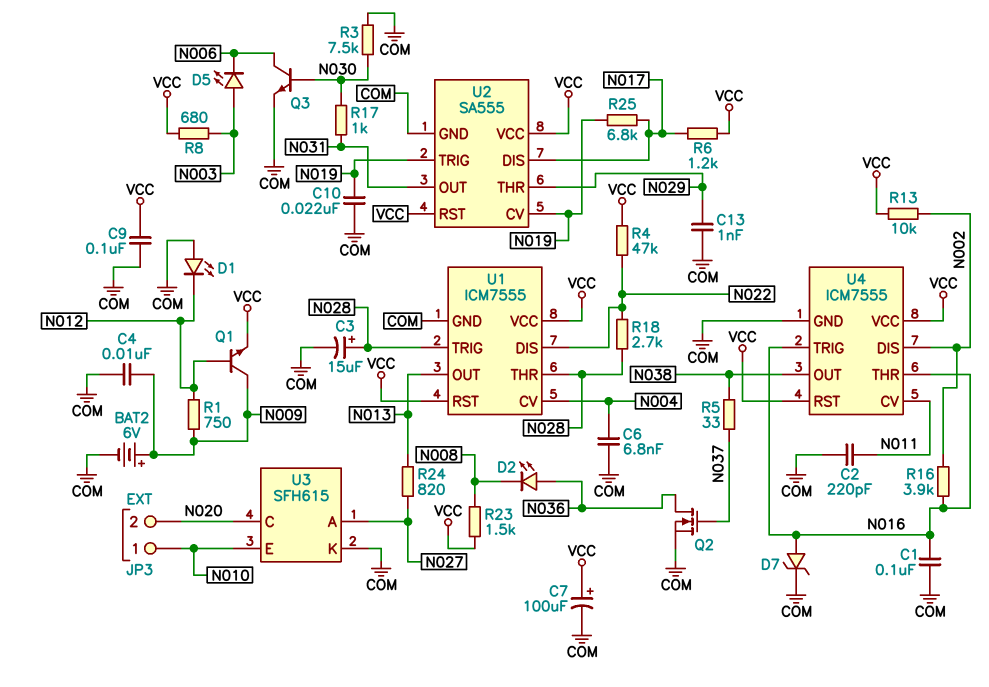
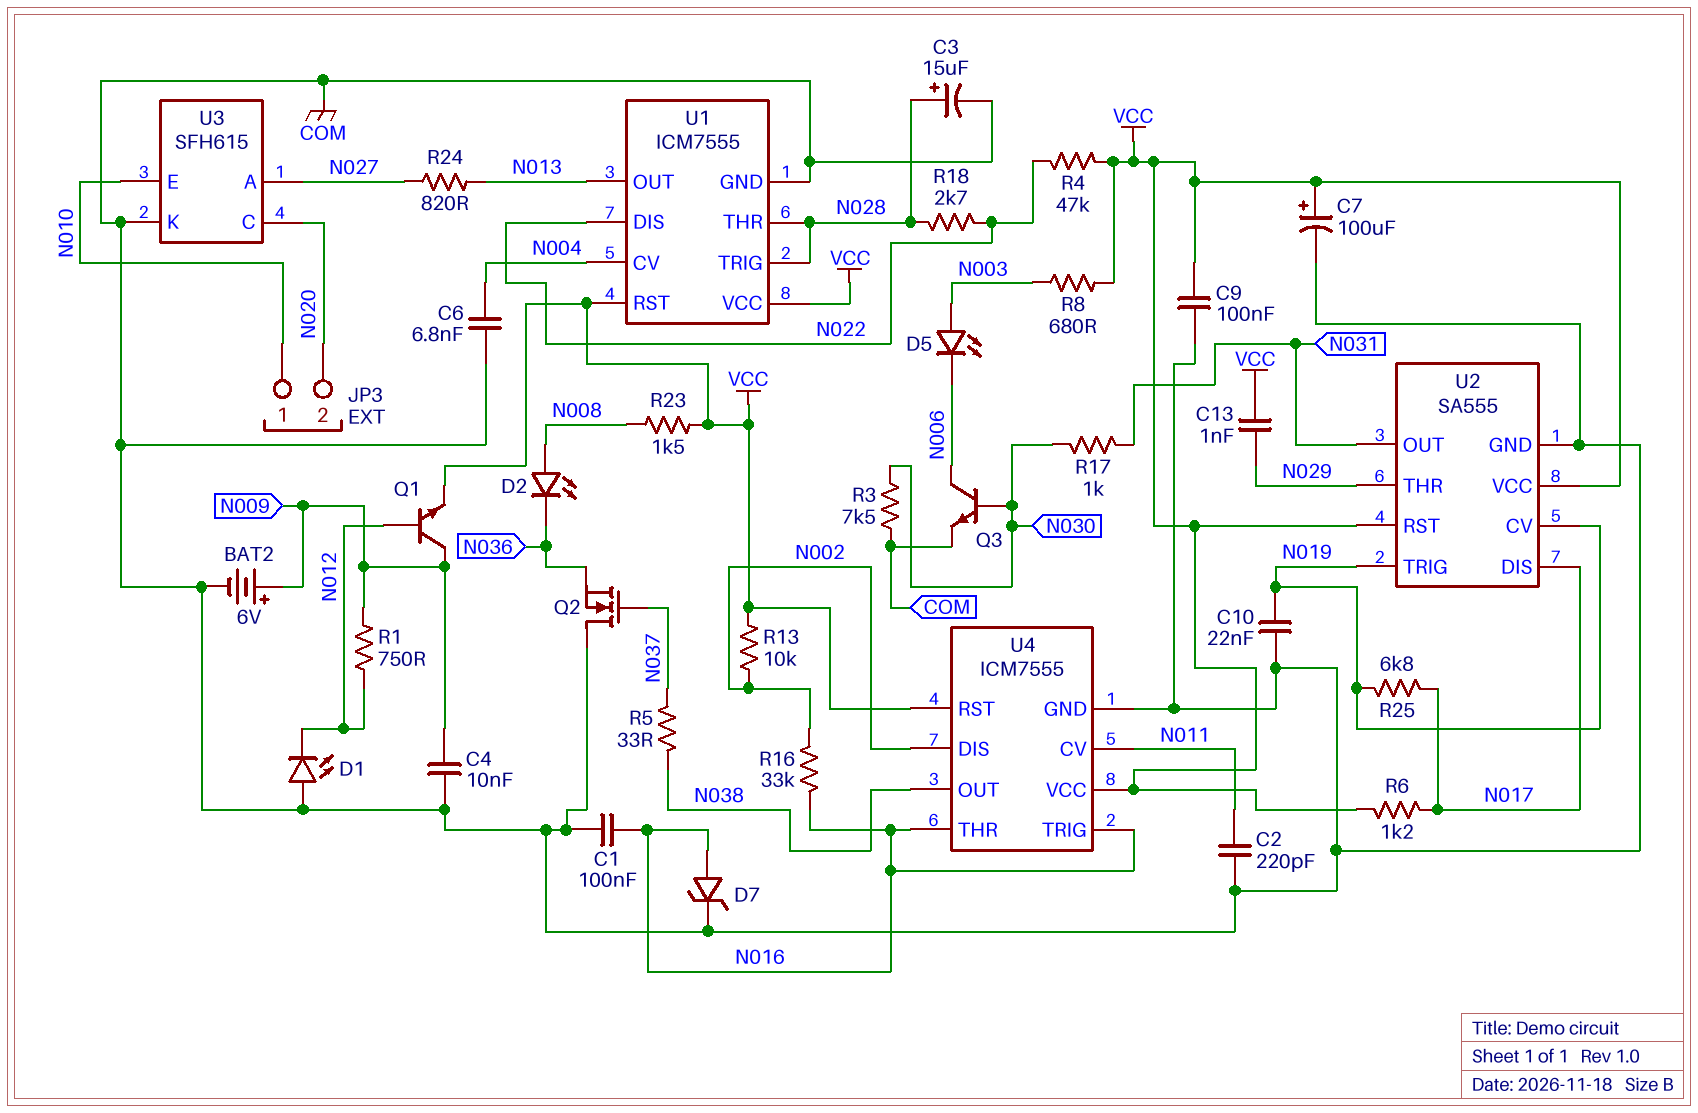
C13: 1nF (COM, N029) -> 1nF (N029, VCC)
D2: LED (A N036, K N008) -> LED (A N008, K N036)
Q2: NMOS (G N037, D N036, S COM) -> NMOS (G N037, D COM, S N036)
R16: 3.9k (N002, N016) -> 33k (N002, N016)

